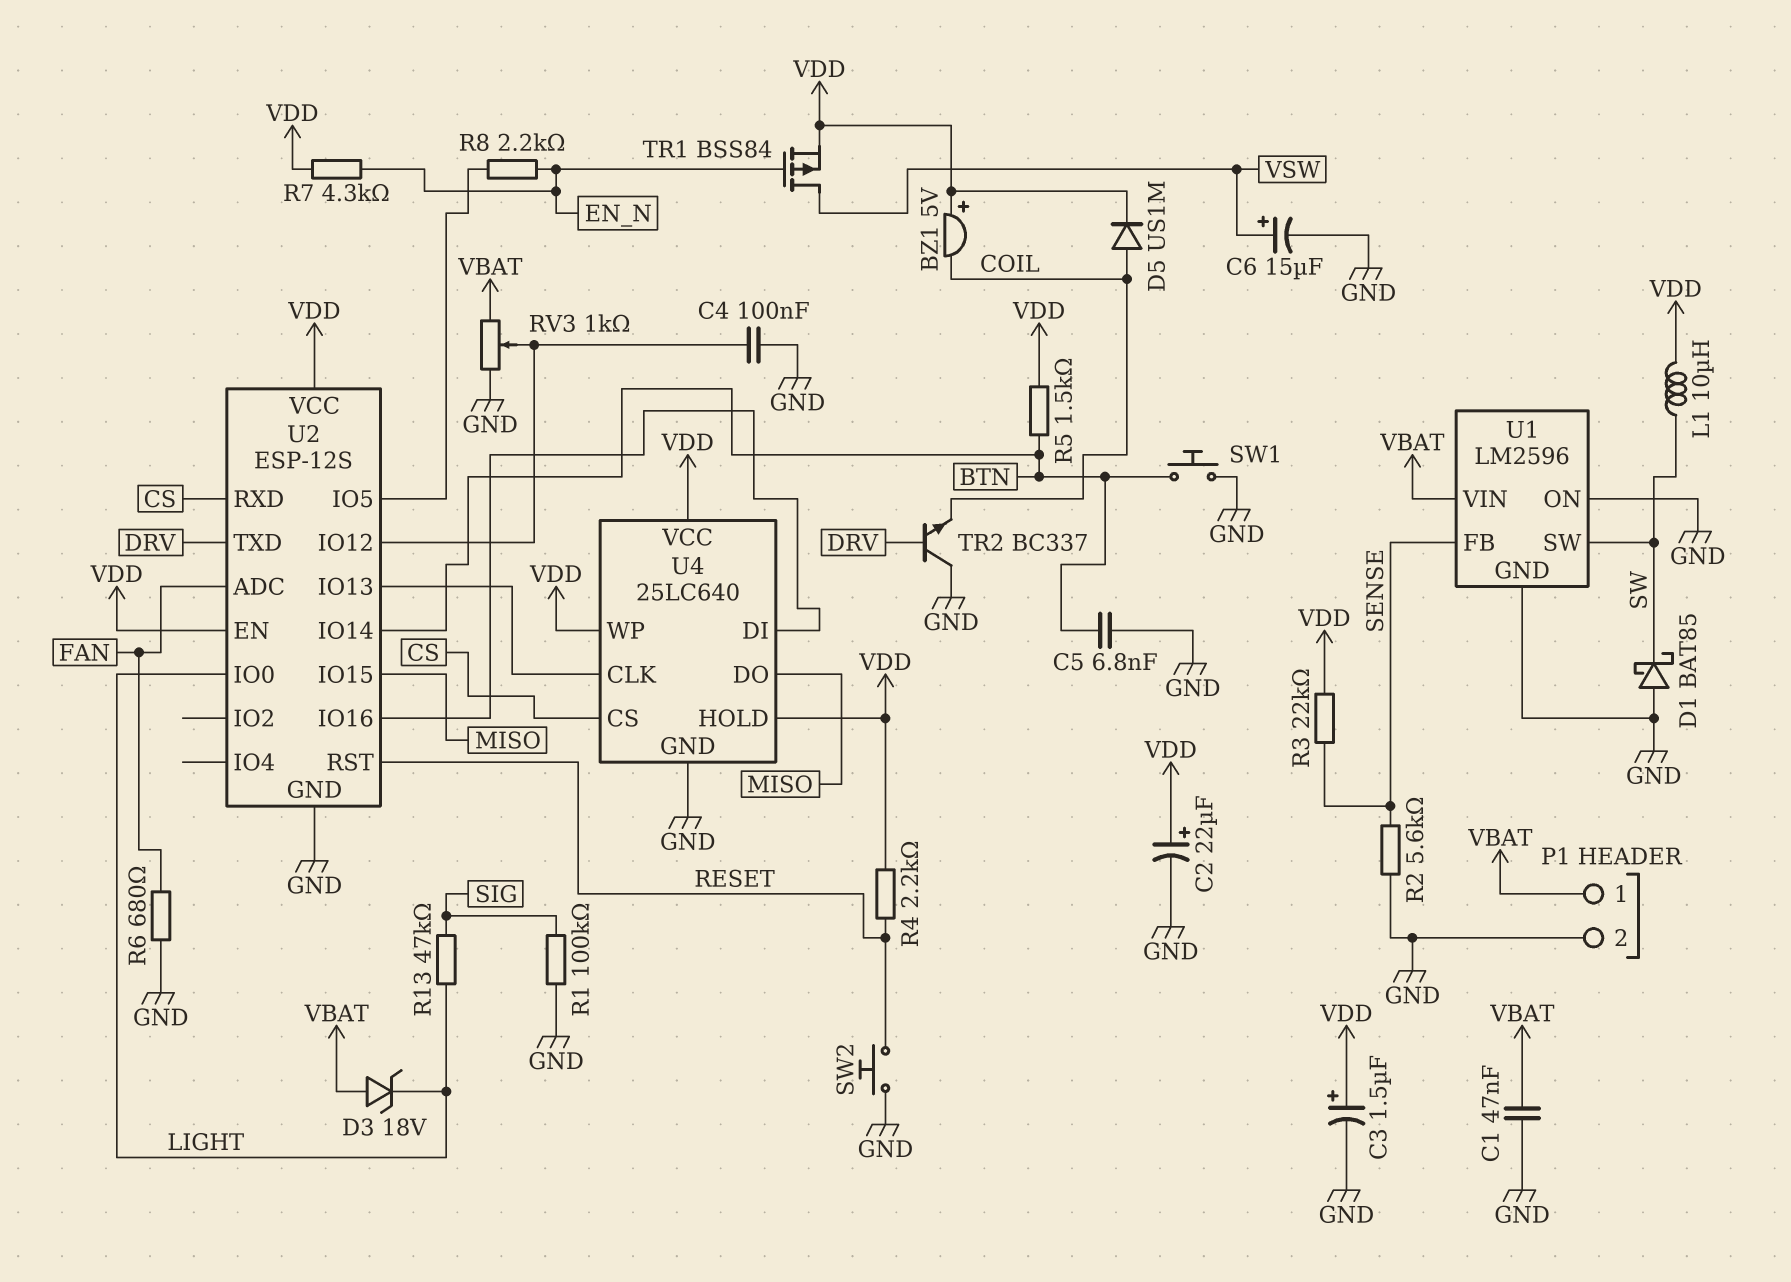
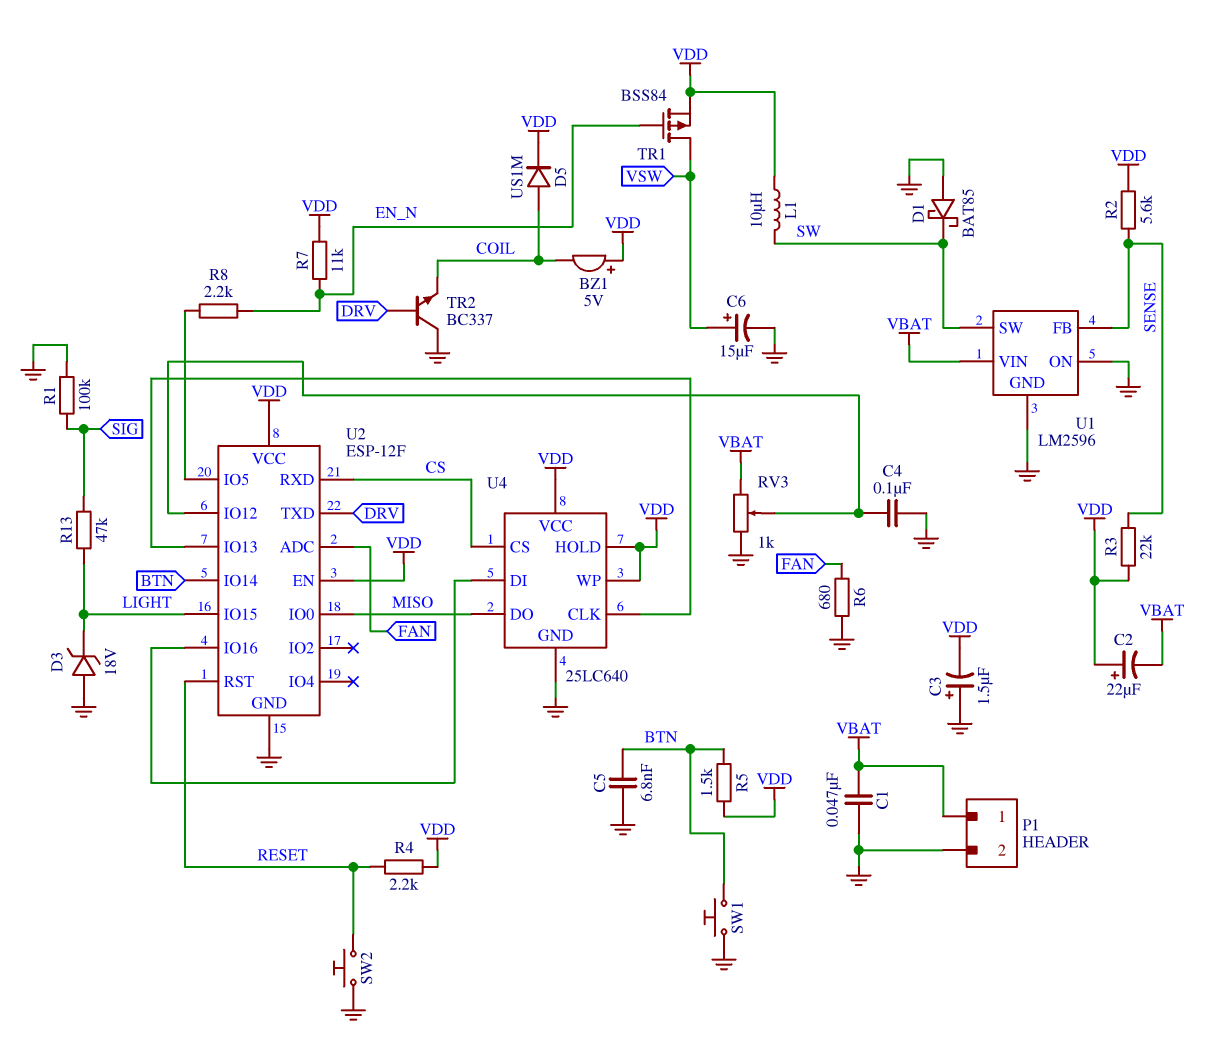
C2: 22uF (plus VDD, minus GND) -> 22uF (plus VDD, minus VBAT)
C3: 1.5uF (plus VDD, minus GND) -> 1.5uF (plus GND, minus VDD)
D3: zener 18V (A VBAT, K LIGHT) -> zener 18V (A GND, K LIGHT)
R2: 5.6k (GND, SENSE) -> 5.6k (SENSE, VDD)
R7: 4.3k (EN_N, VDD) -> 11k (EN_N, VDD)
U2: ESP-12S -> ESP-12F
U2 pin IO0: LIGHT -> MISO
U2 pin IO15: MISO -> LIGHT

